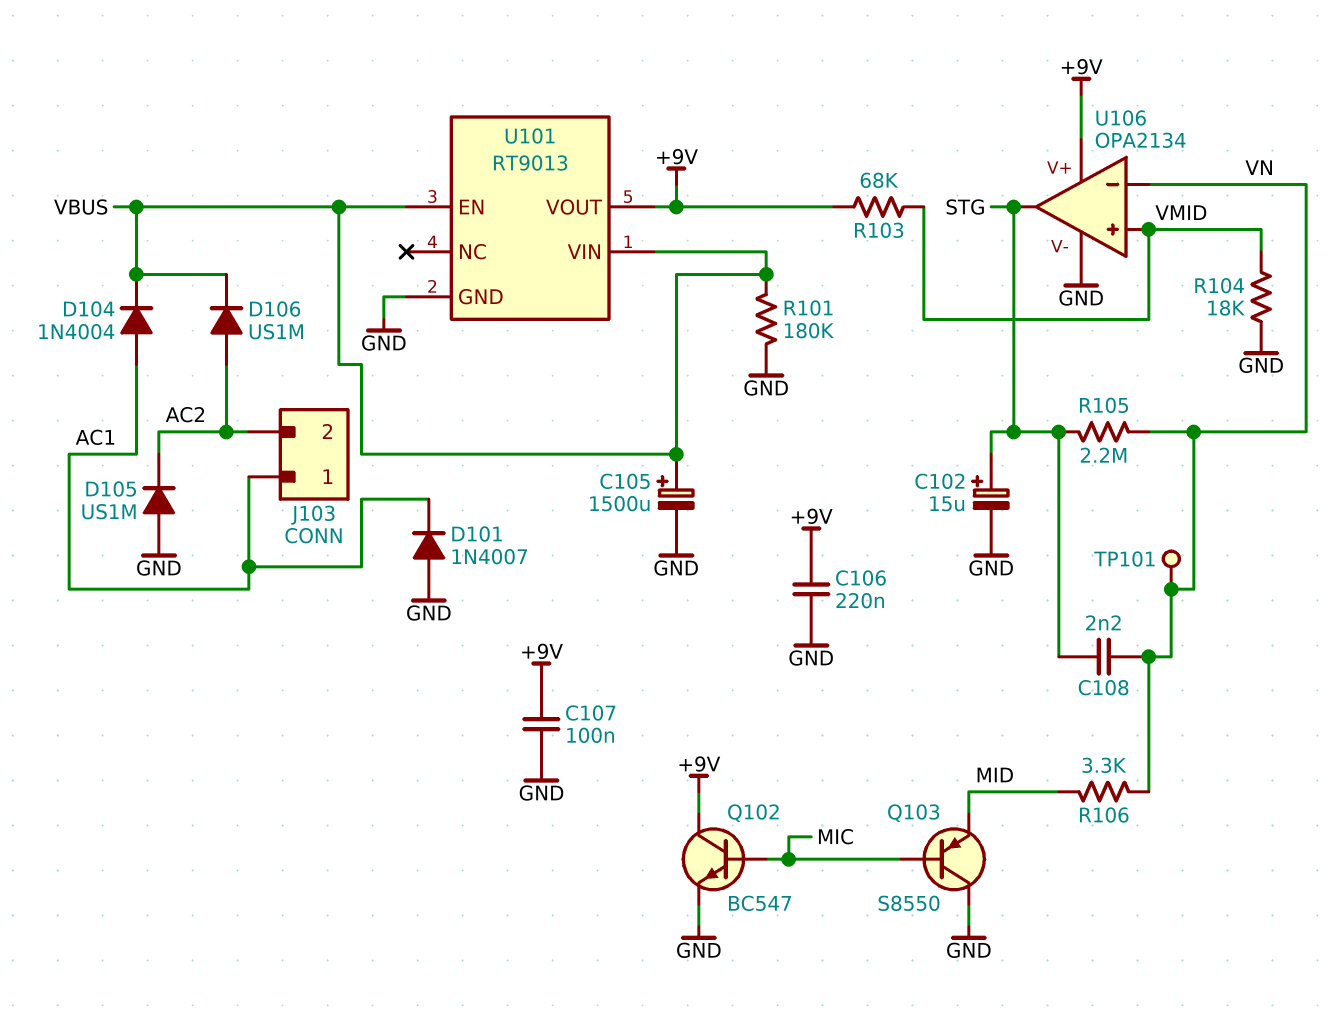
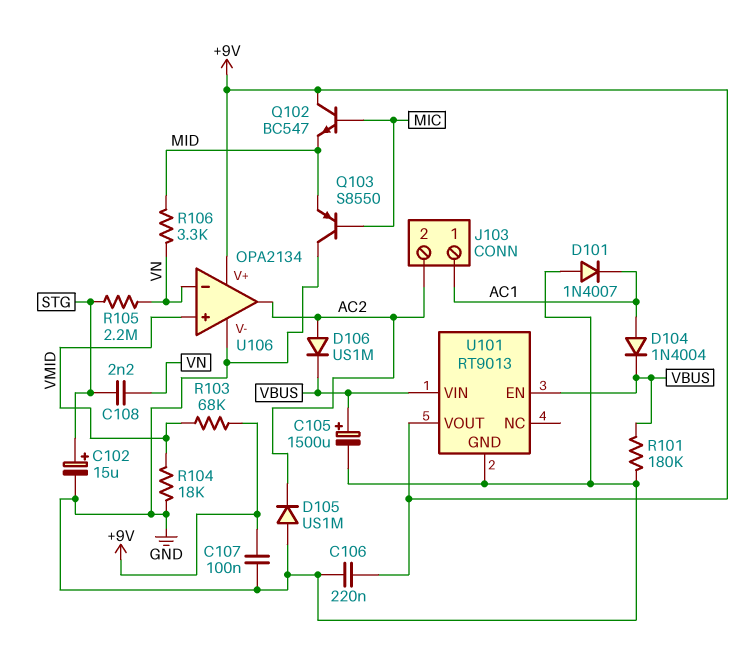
Q102: NPN BC547 (B MIC, C +9V, E GND) -> NPN BC547 (B MIC, C +9V, E MID)
TP101: test point (VN) -> none
U106 pin out: STG -> AC2

